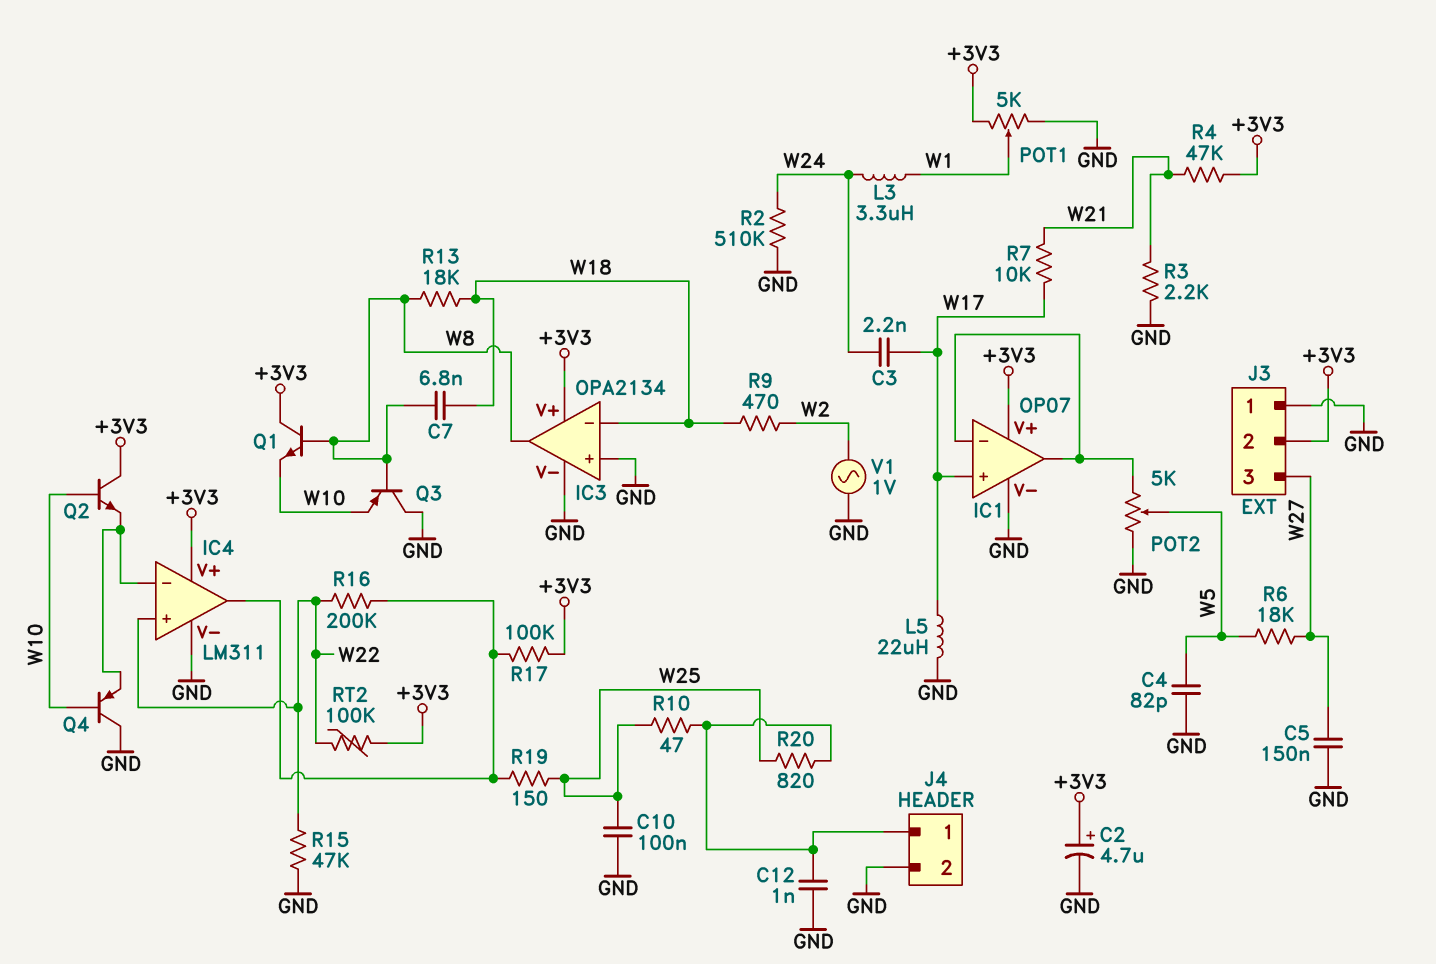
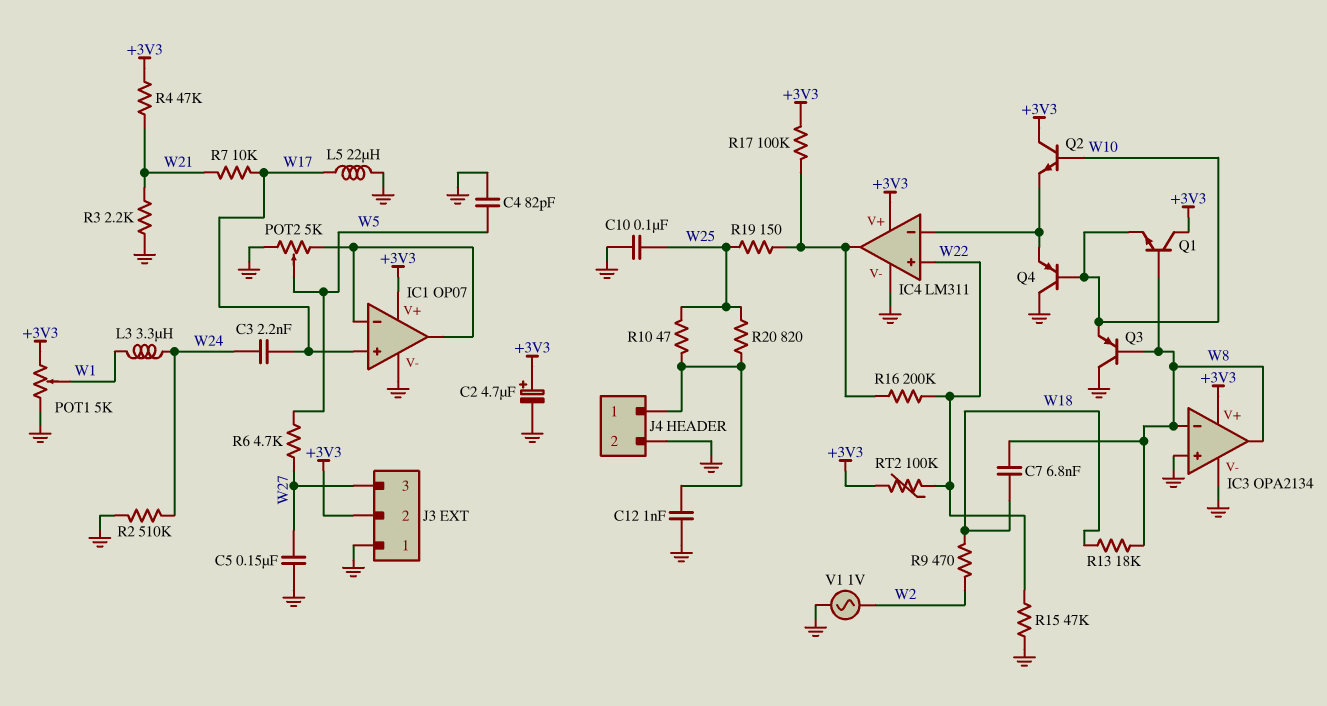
IC3 pin in-: W18 -> W8
R6: 18k (W5, W27) -> 4.7k (W5, W27)

